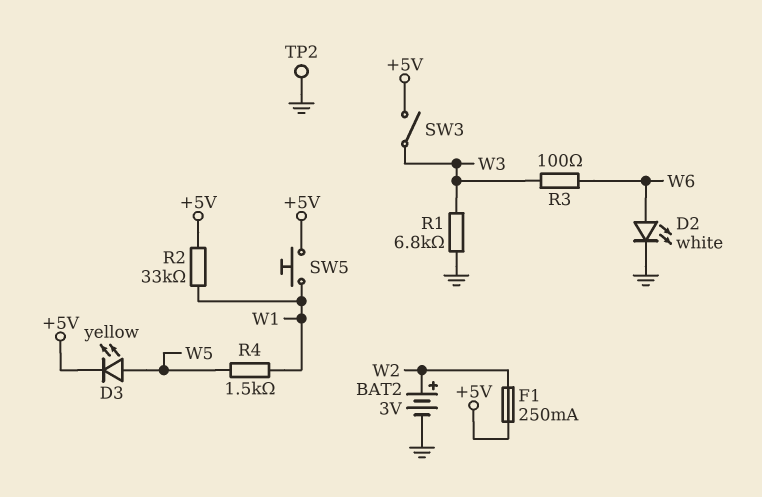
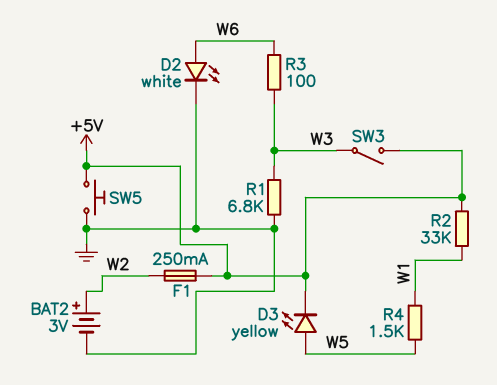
SW5: button (+5V, W1) -> button (+5V, GND)
TP2: test point (GND) -> none

